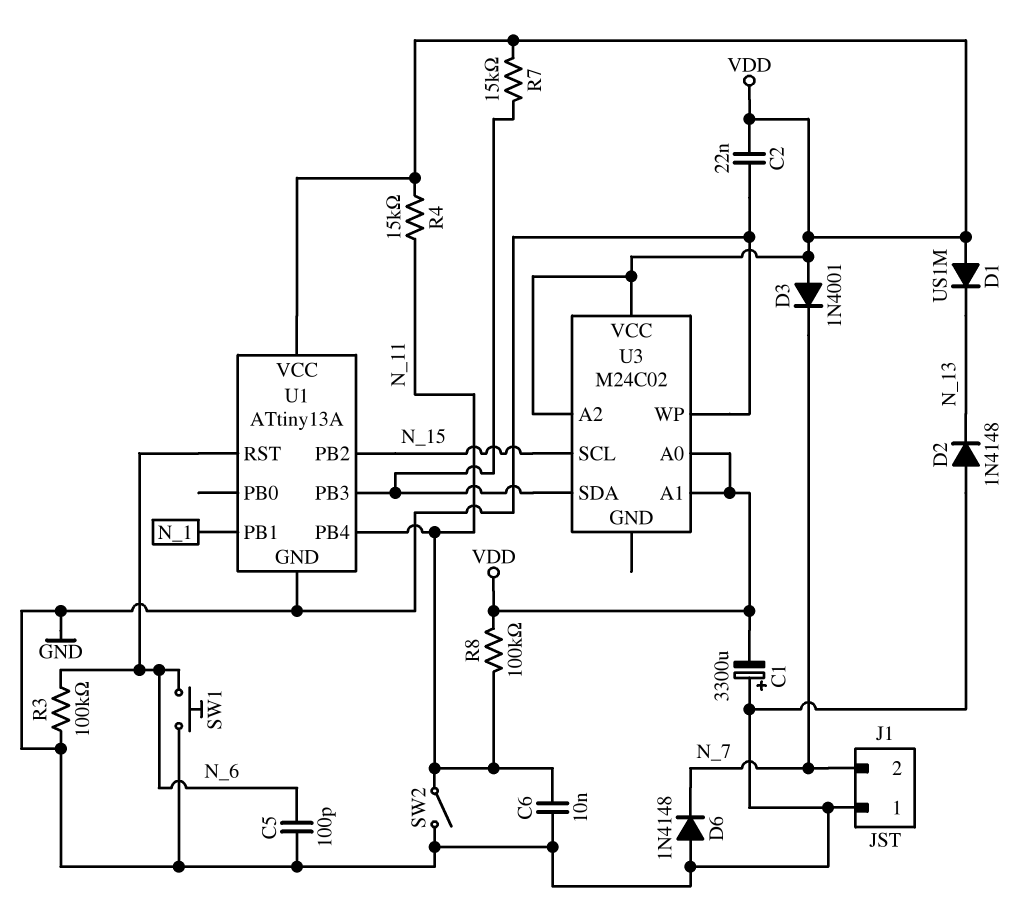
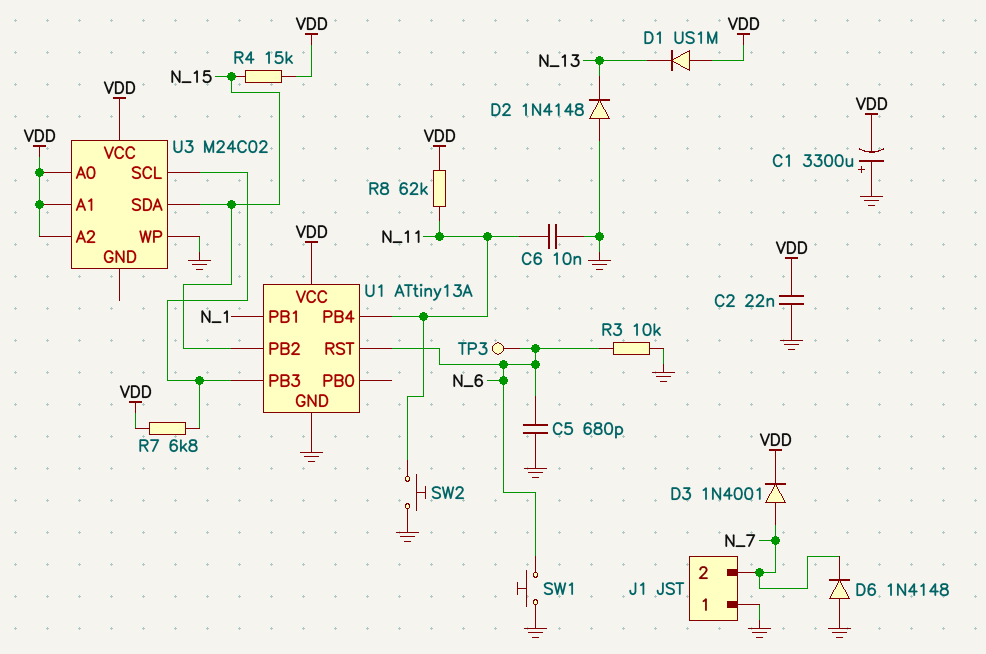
C5: 100pF (GND, N_6) -> 680pF (GND, N_6)
D3: diode 1N4001 (A VDD, K N_7) -> diode 1N4001 (A N_7, K VDD)
R3: 100k (GND, N_6) -> 10k (GND, N_6)
R4: 15k (N_11, VDD) -> 15k (N_15, VDD)
R7: 15k (U1/PB3, VDD) -> 6.8k (U1/PB3, VDD)
R8: 100k (N_11, VDD) -> 62k (N_11, VDD)
SW2: switch (GND, N_11) -> button (GND, N_11)
TP3: none -> test point (N_6)
U3 pin SCL: N_15 -> U1/PB3
U3 pin SDA: U1/PB3 -> N_15

